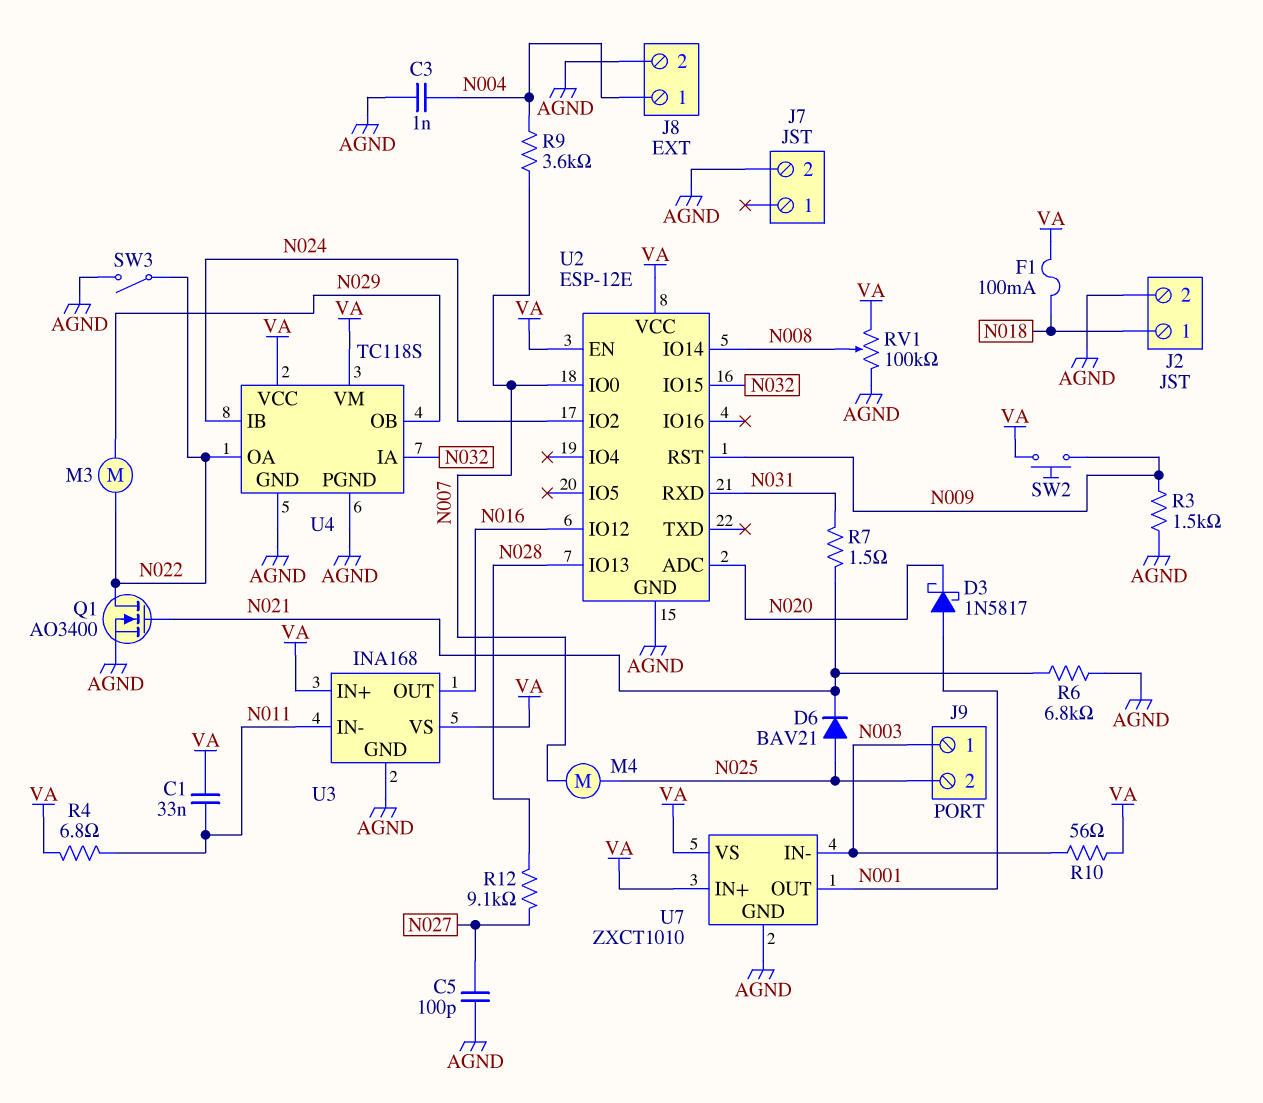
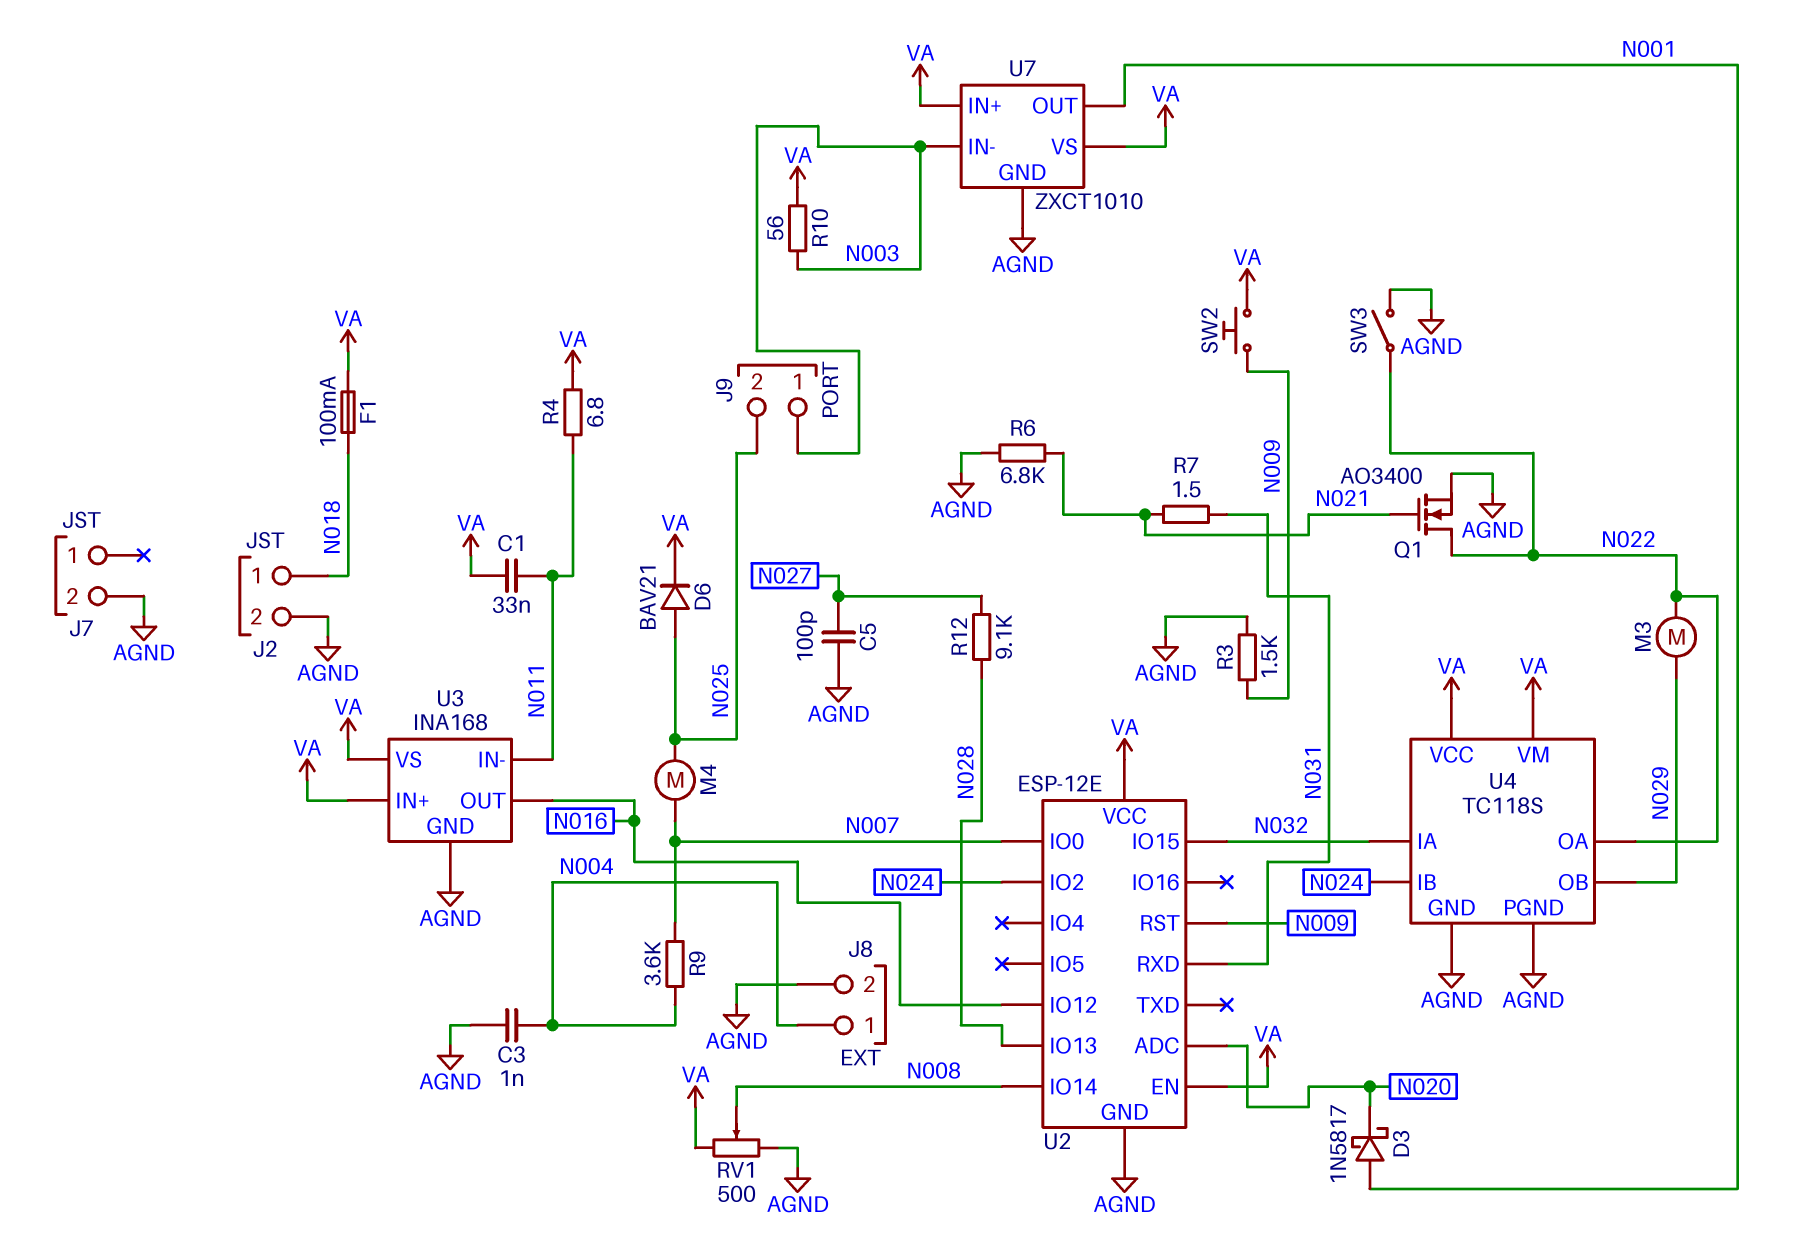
D6: diode BAV21 (A N025, K N021) -> diode BAV21 (A N025, K VA)
RV1: 100k (AGND, VA, wiper N008) -> 500 (AGND, VA, wiper N008)

